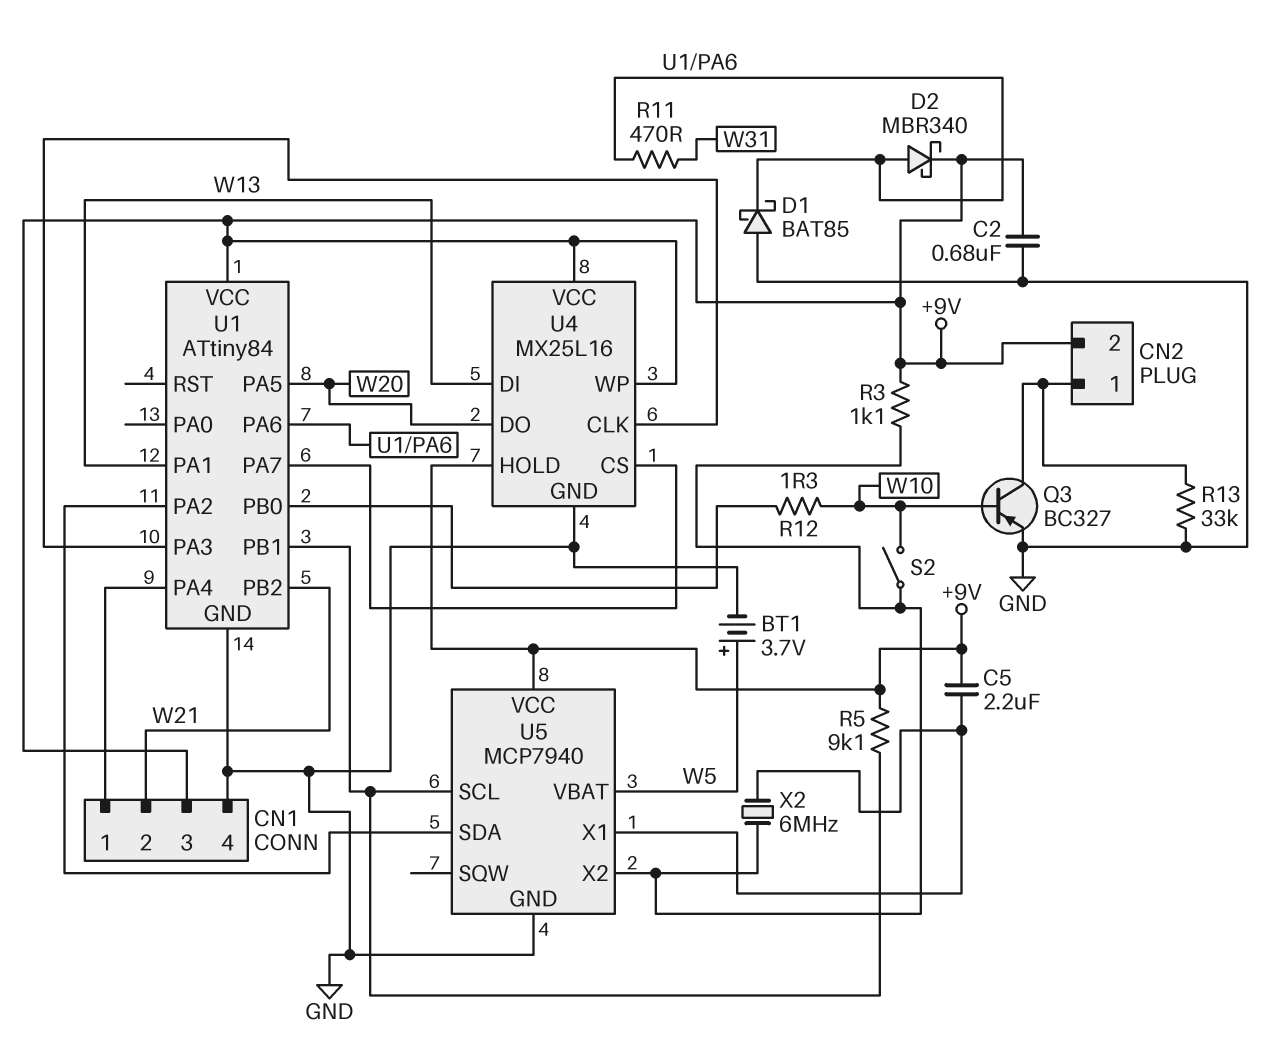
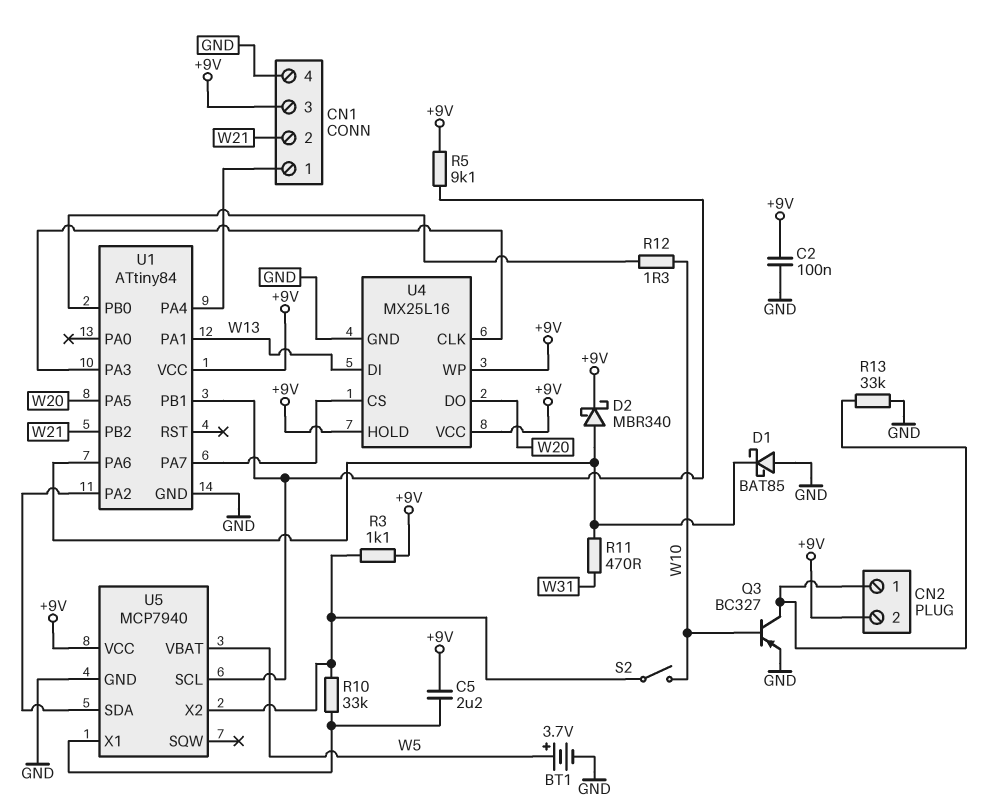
C2: 680nF (+9V, GND) -> 100nF (+9V, GND)
R10: none -> 33k (U5/X1, U5/X2)
X2: 6MHz (U5/X1, U5/X2) -> none

